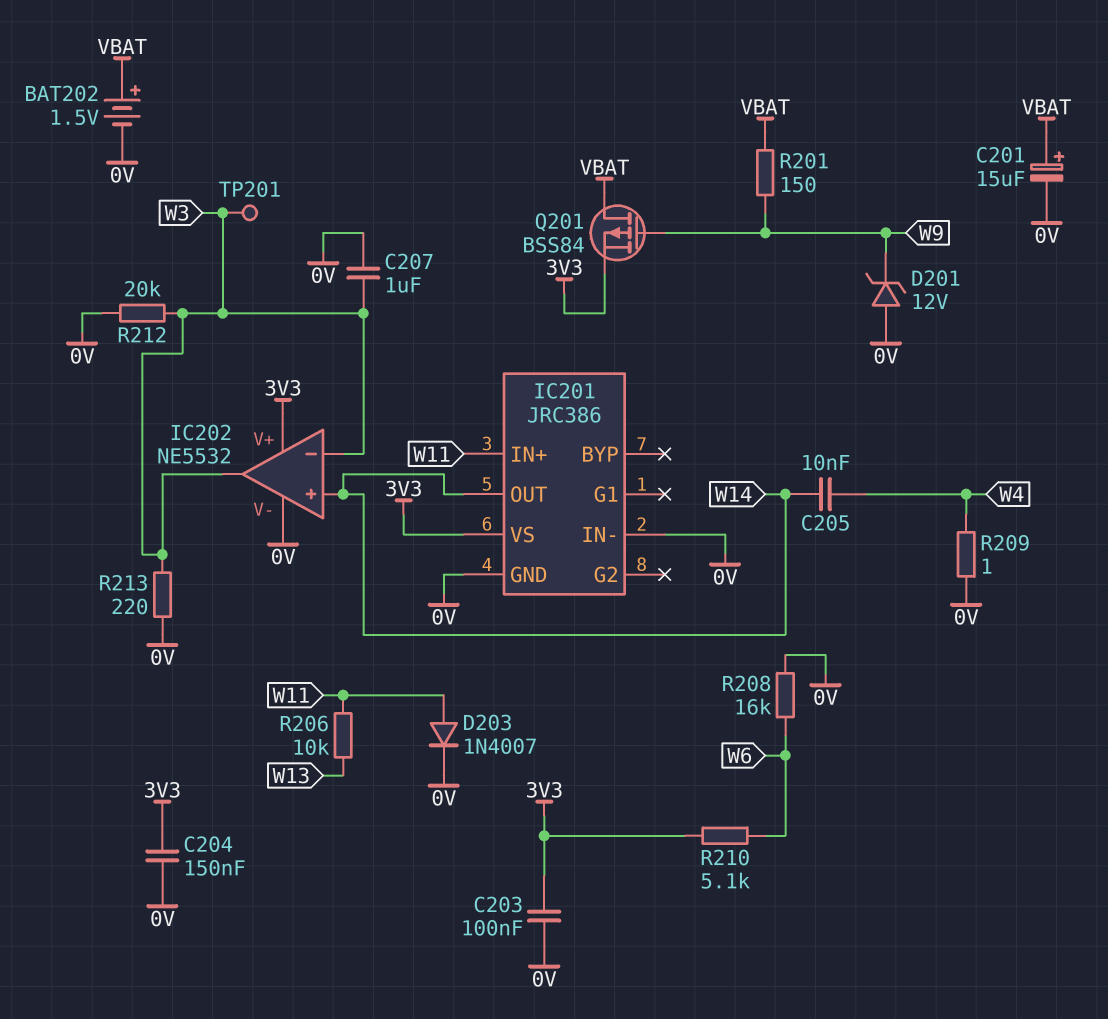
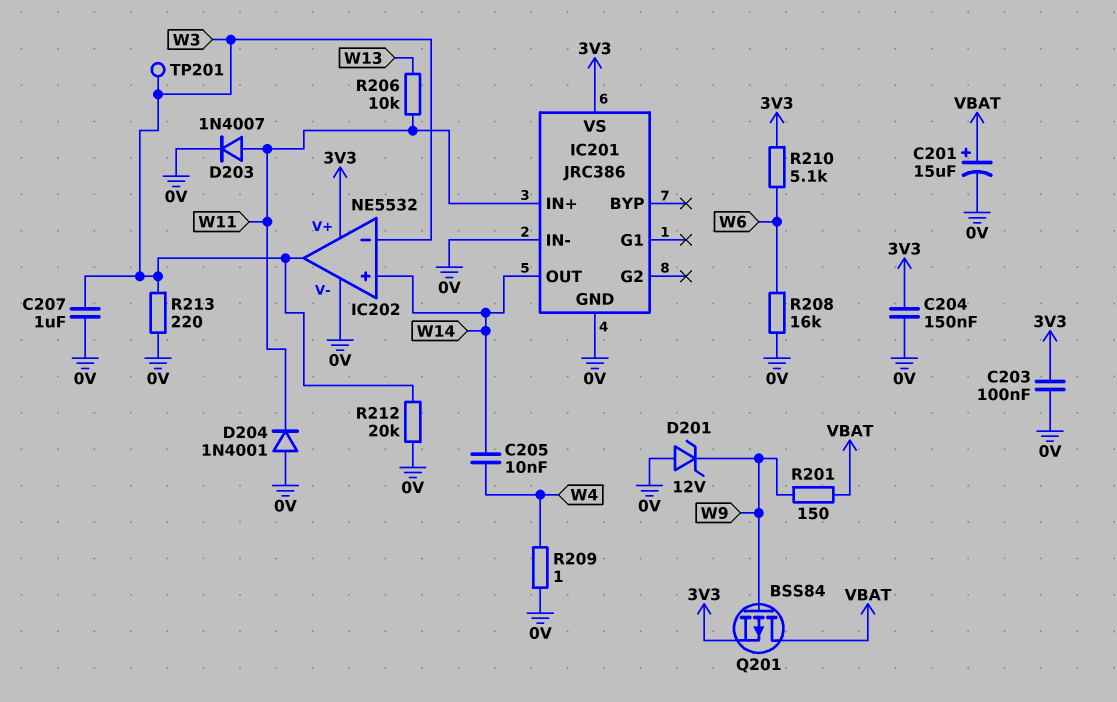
BAT202: 1.5V (plus VBAT, minus 0V) -> none
D204: none -> diode 1N4001 (A 0V, K W11)

